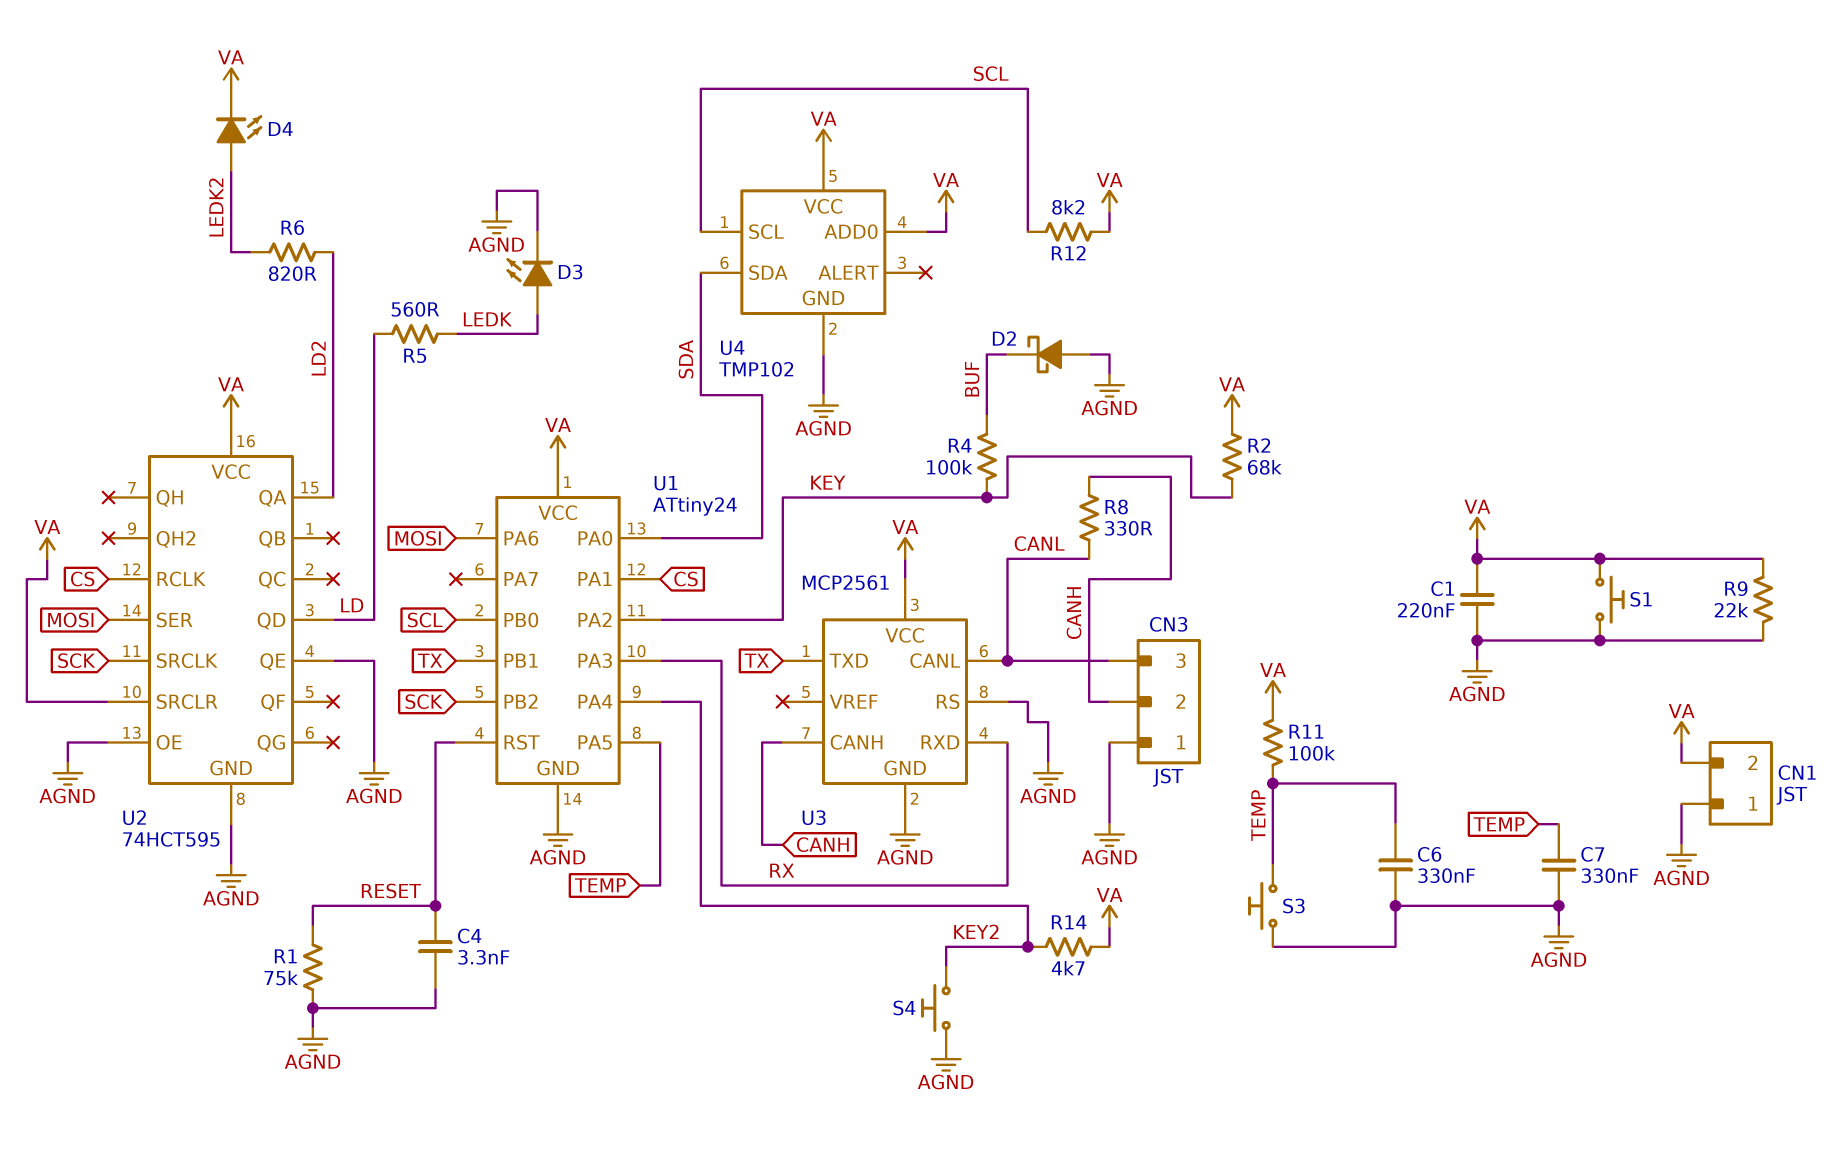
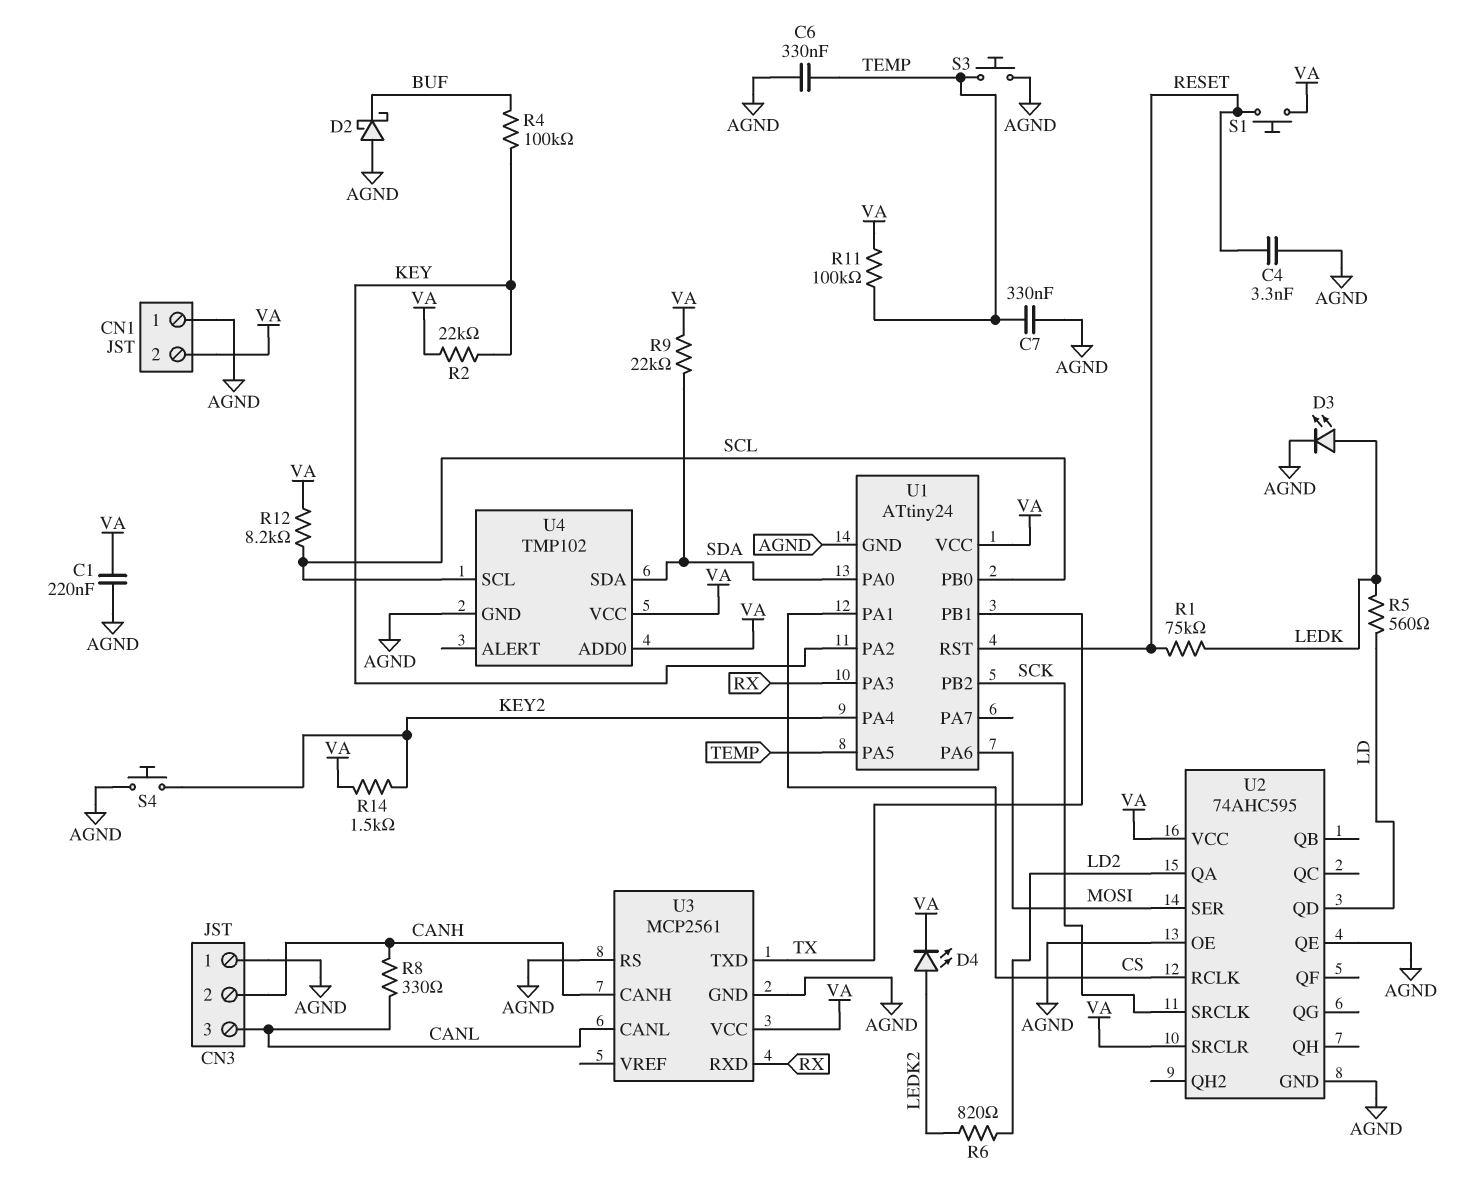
R1: 75k (AGND, RESET) -> 75k (LEDK, RESET)
R2: 68k (KEY, VA) -> 22k (KEY, VA)
R9: 22k (AGND, VA) -> 22k (SDA, VA)
R14: 4.7k (KEY2, VA) -> 1.5k (KEY2, VA)
S1: button (AGND, VA) -> button (RESET, VA)
U2: 74HCT595 -> 74AHC595

